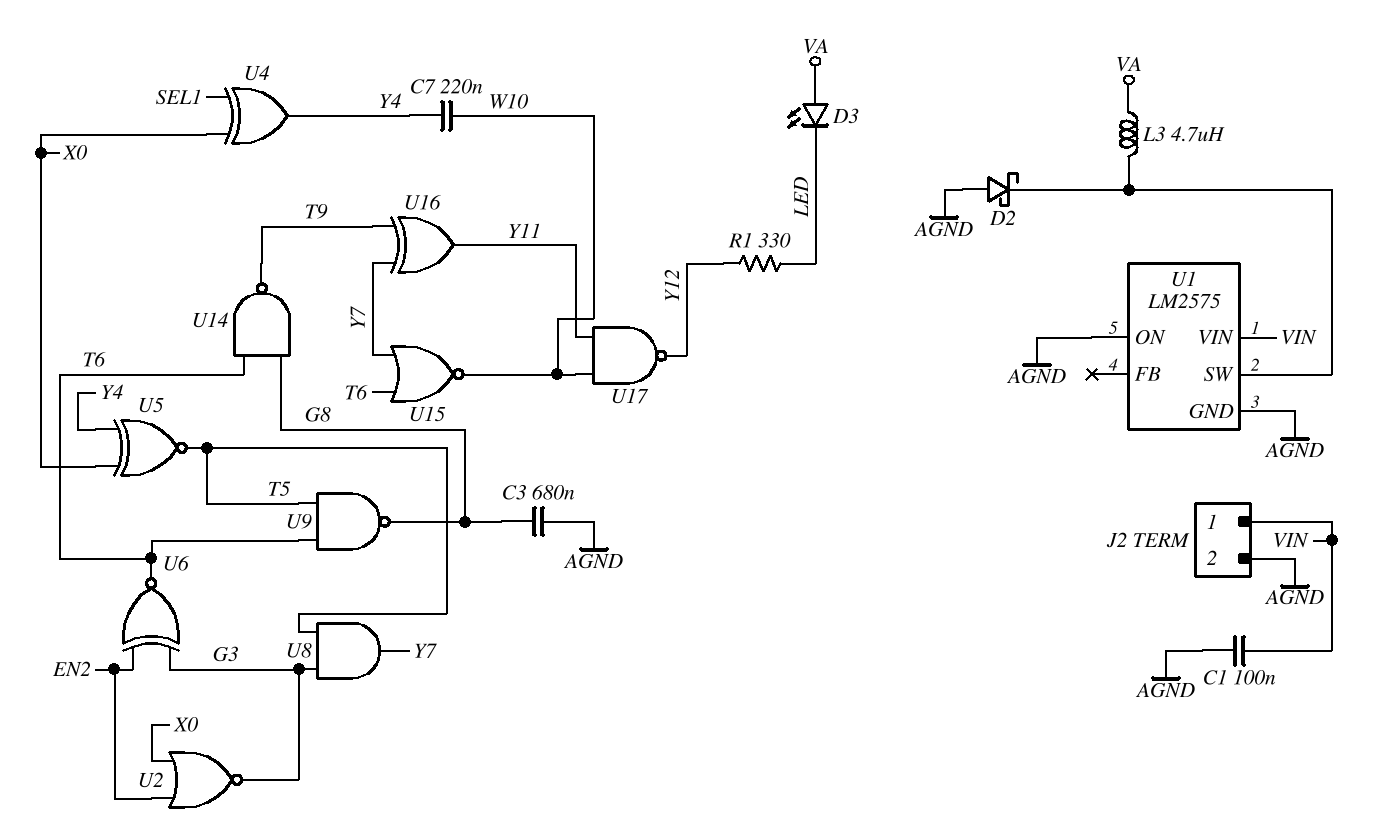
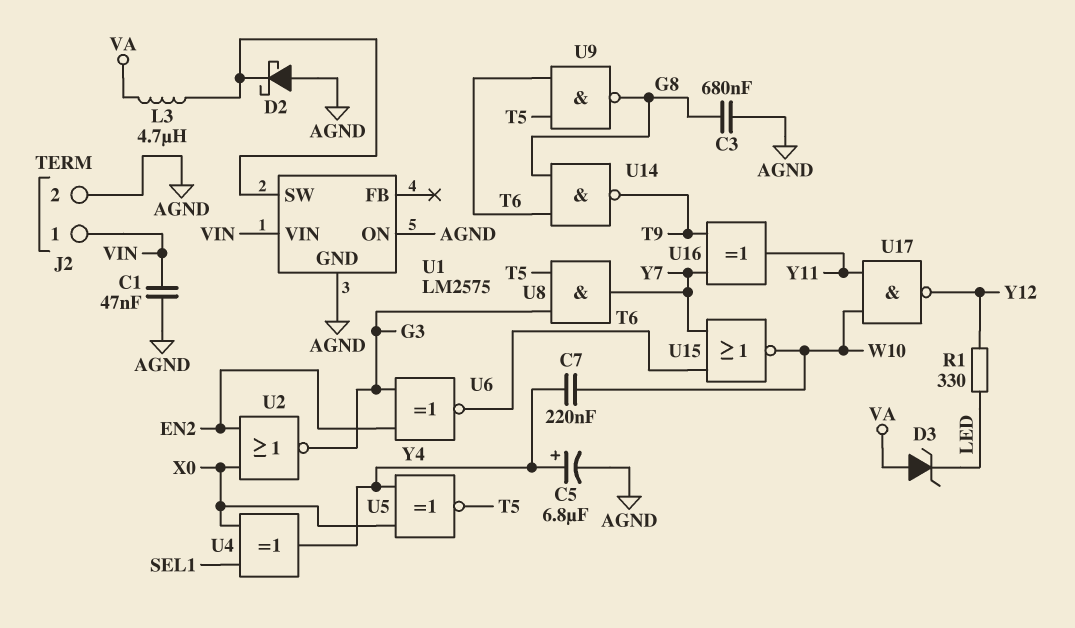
C1: 100nF (AGND, VIN) -> 47nF (AGND, VIN)
C5: none -> 6.8uF (plus Y4, minus AGND)
D3: LED (A VA, K LED) -> zener (A VA, K LED)

